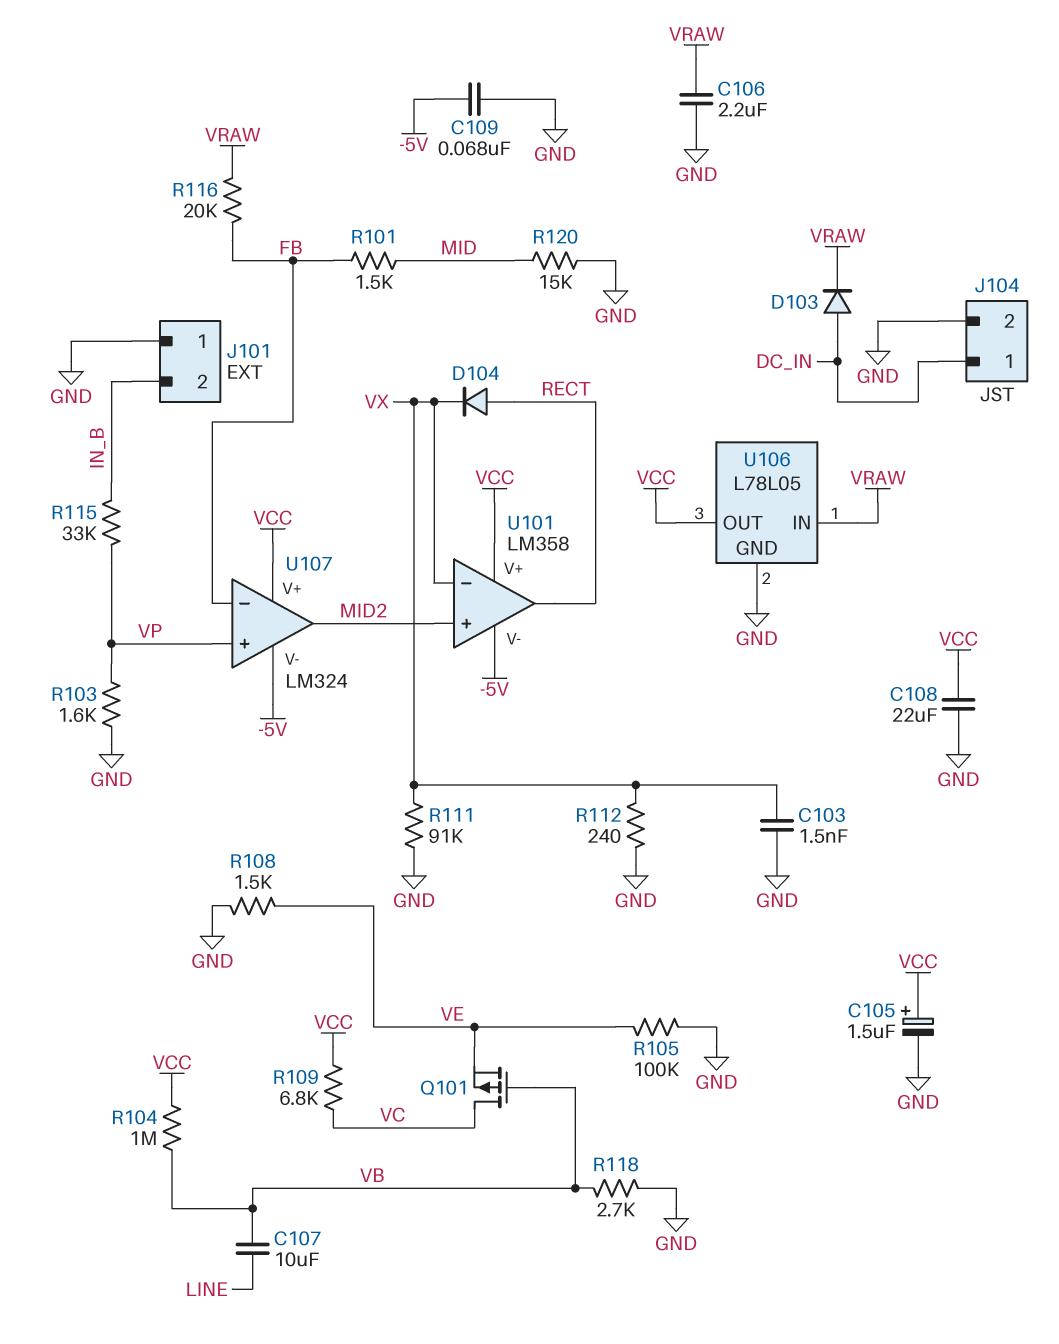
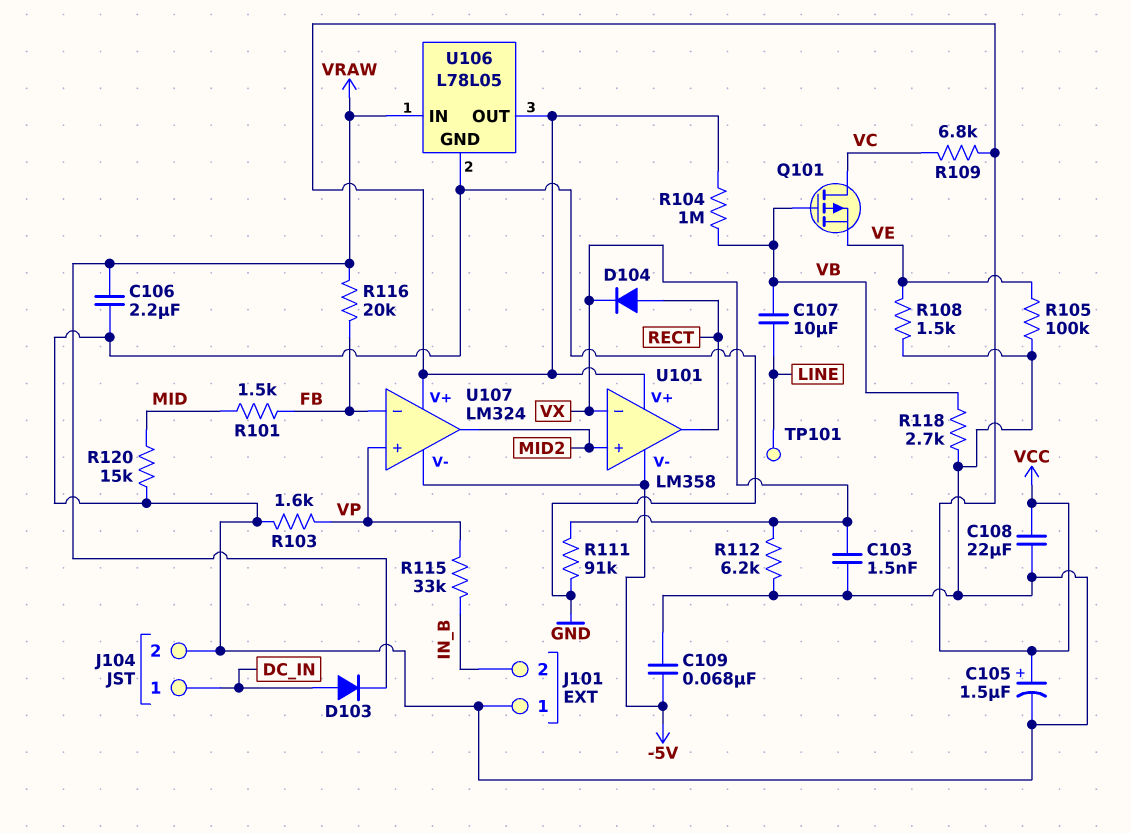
R112: 240 (GND, VX) -> 6.2k (GND, VX)
TP101: none -> test point (LINE)

